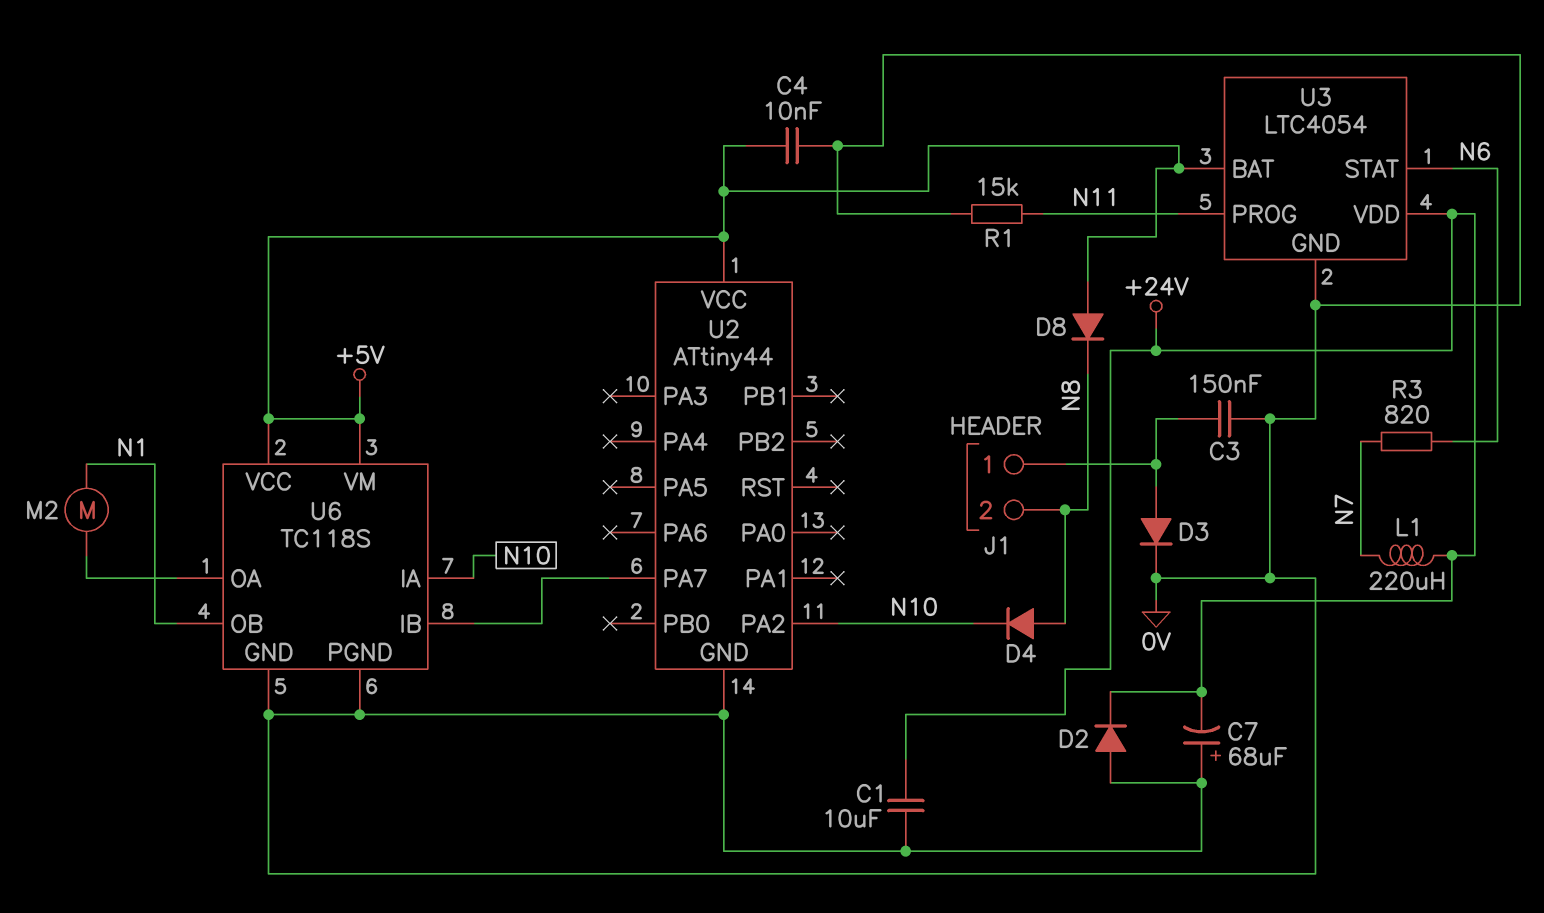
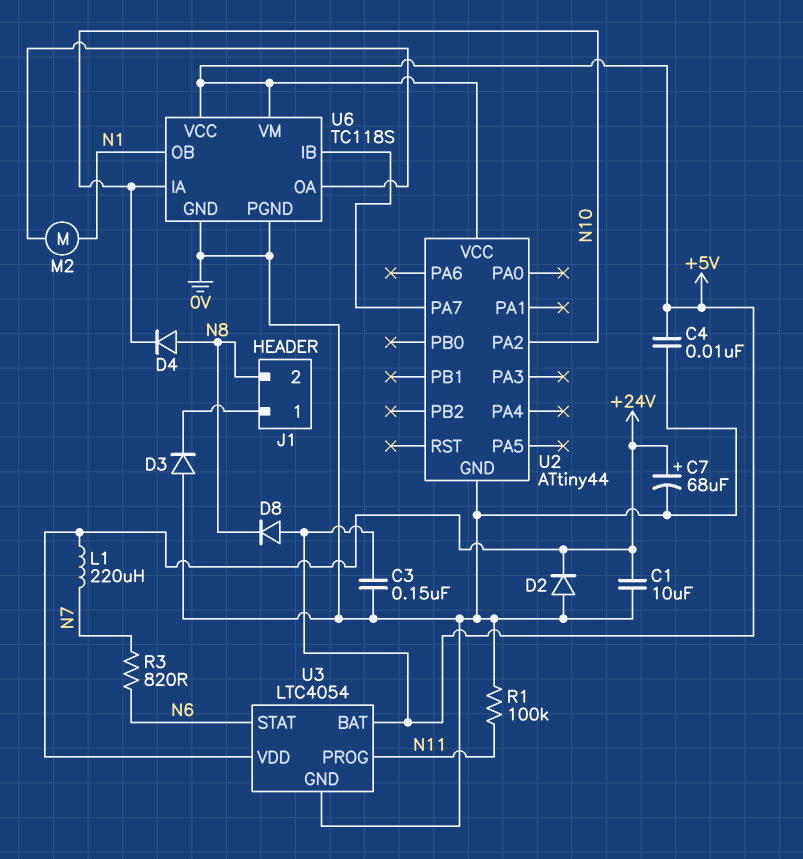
C3: 150nF (0V, J1/1) -> 150nF (+5V, 0V)
C7: 68uF (plus 0V, minus +24V) -> 68uF (plus +24V, minus 0V)
D3: diode (A J1/1, K 0V) -> diode (A 0V, K J1/1)
R1: 15k (0V, N11) -> 100k (0V, N11)

